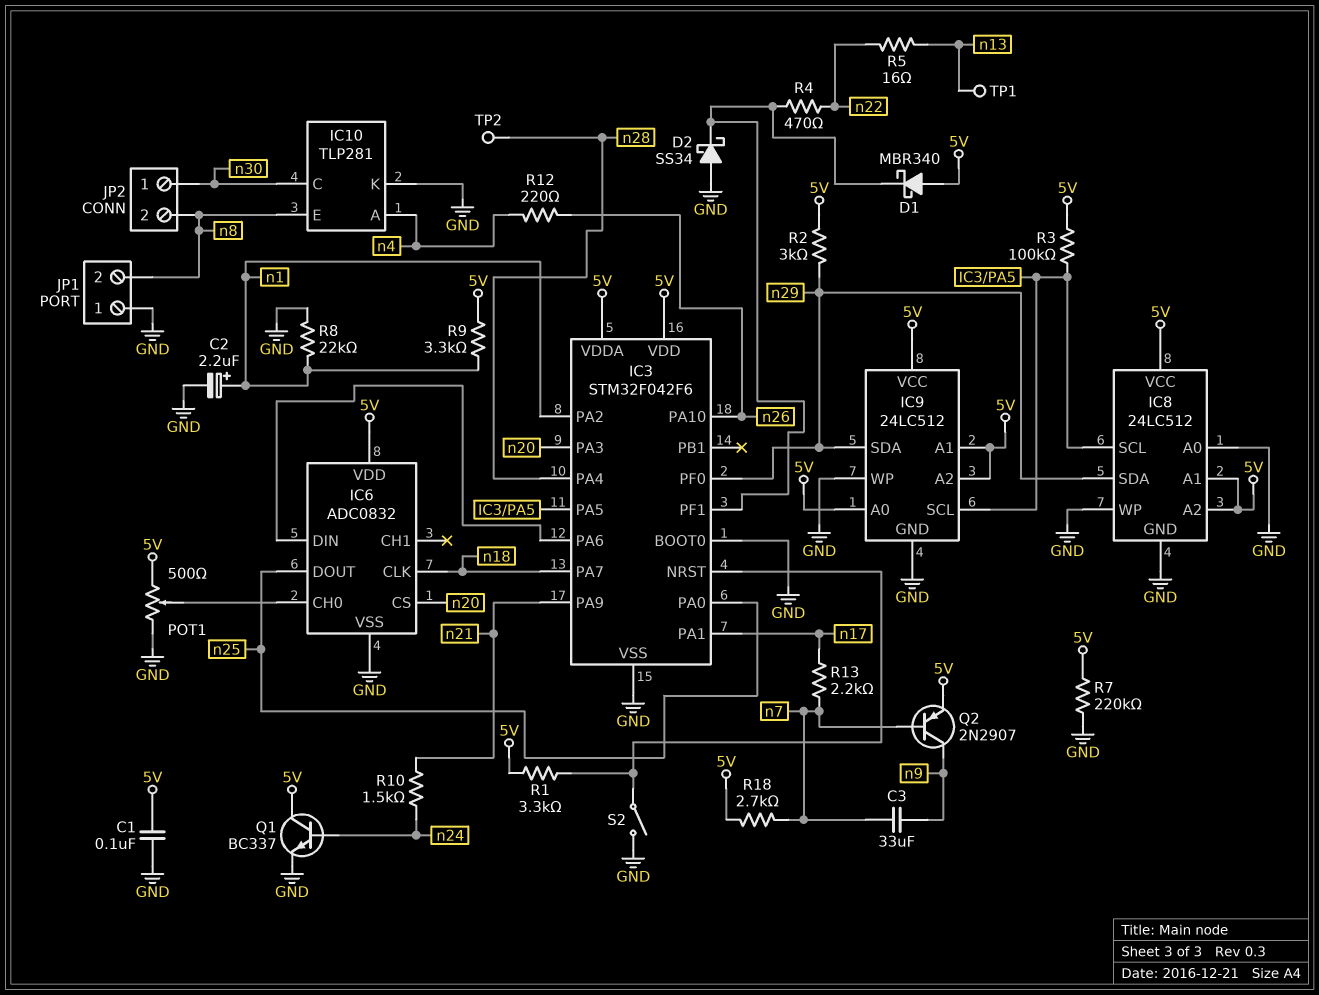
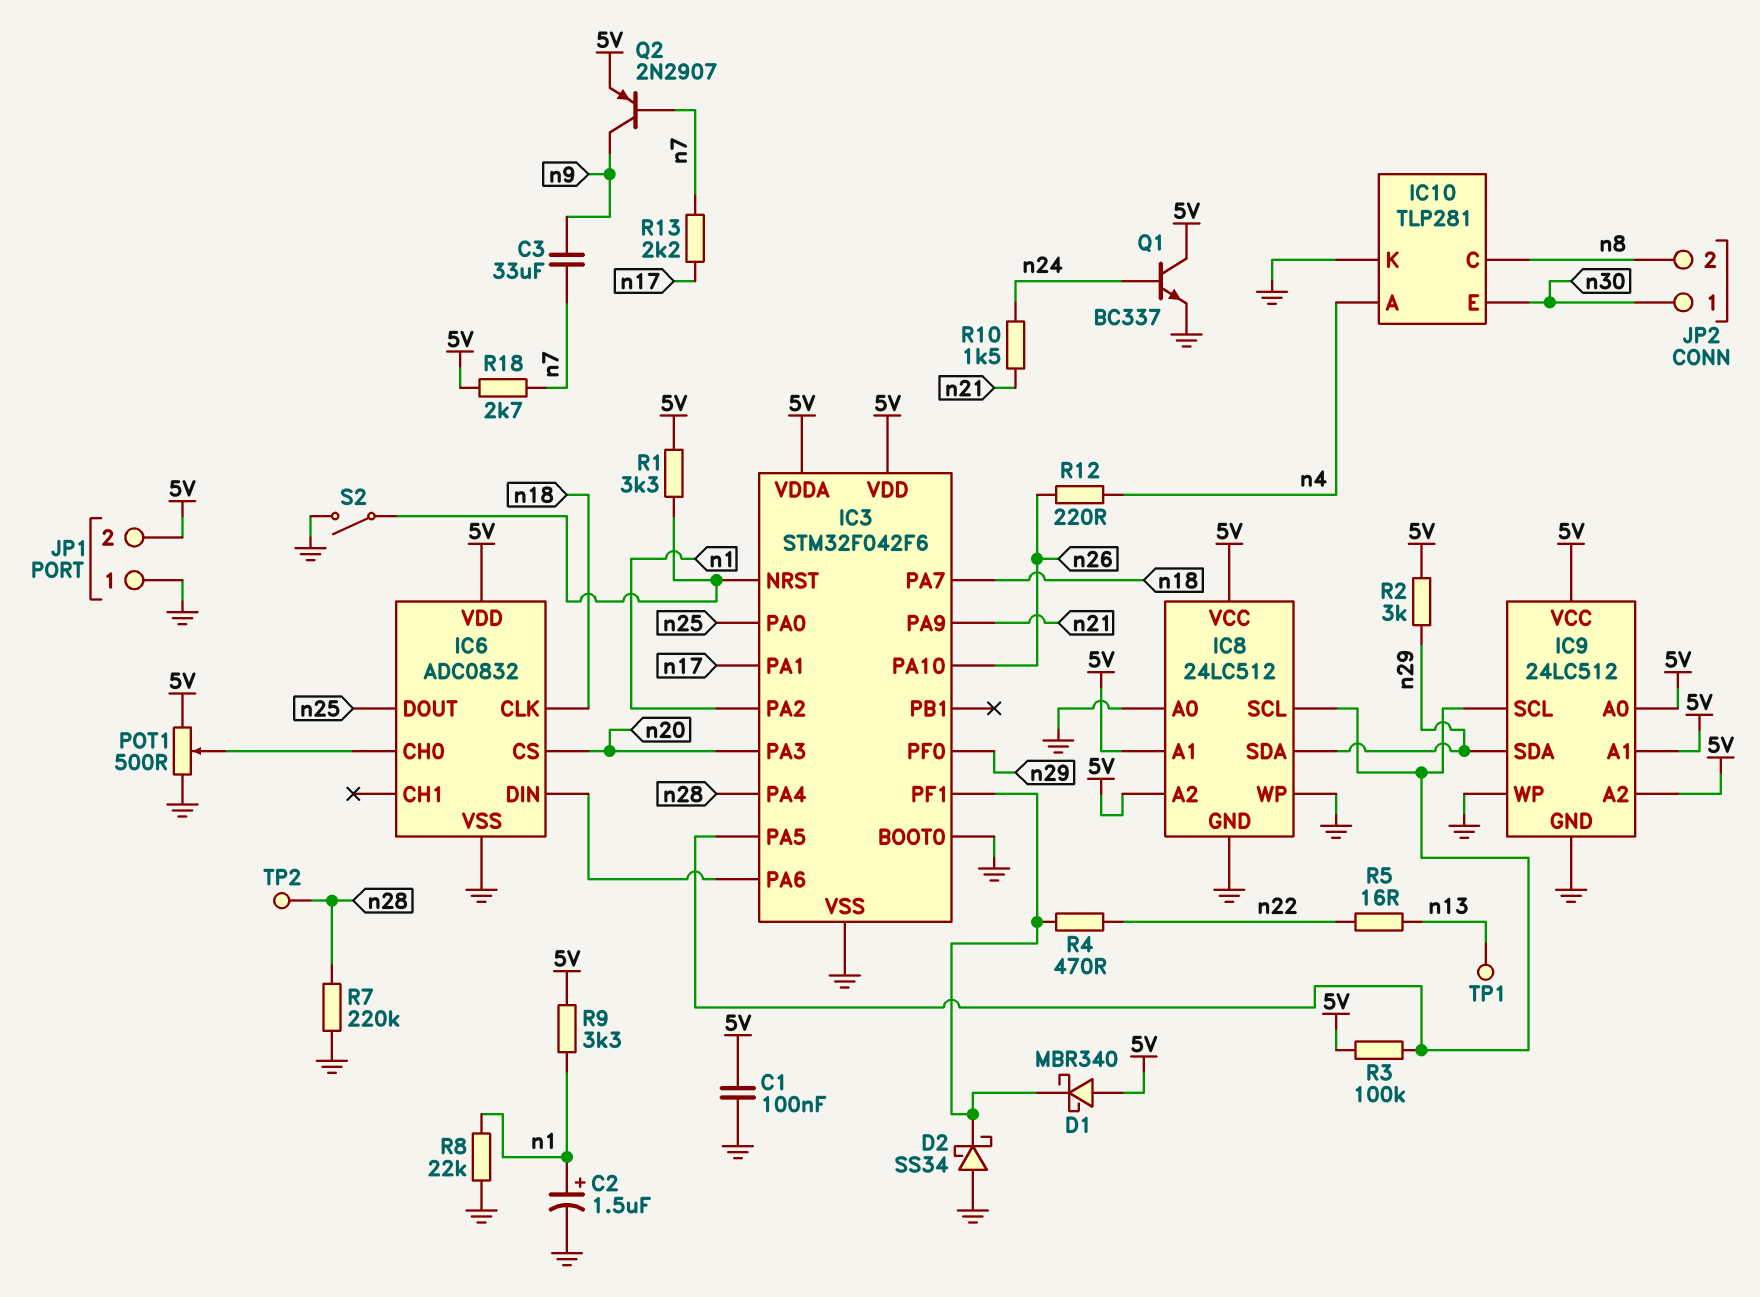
C2: 2.2uF (plus n1, minus GND) -> 1.5uF (plus n1, minus GND)
IC10 pin C: n30 -> n8
IC10 pin E: n8 -> n30
JP1 pin 2: n8 -> 5V
R7: 220k (5V, GND) -> 220k (GND, n28)

